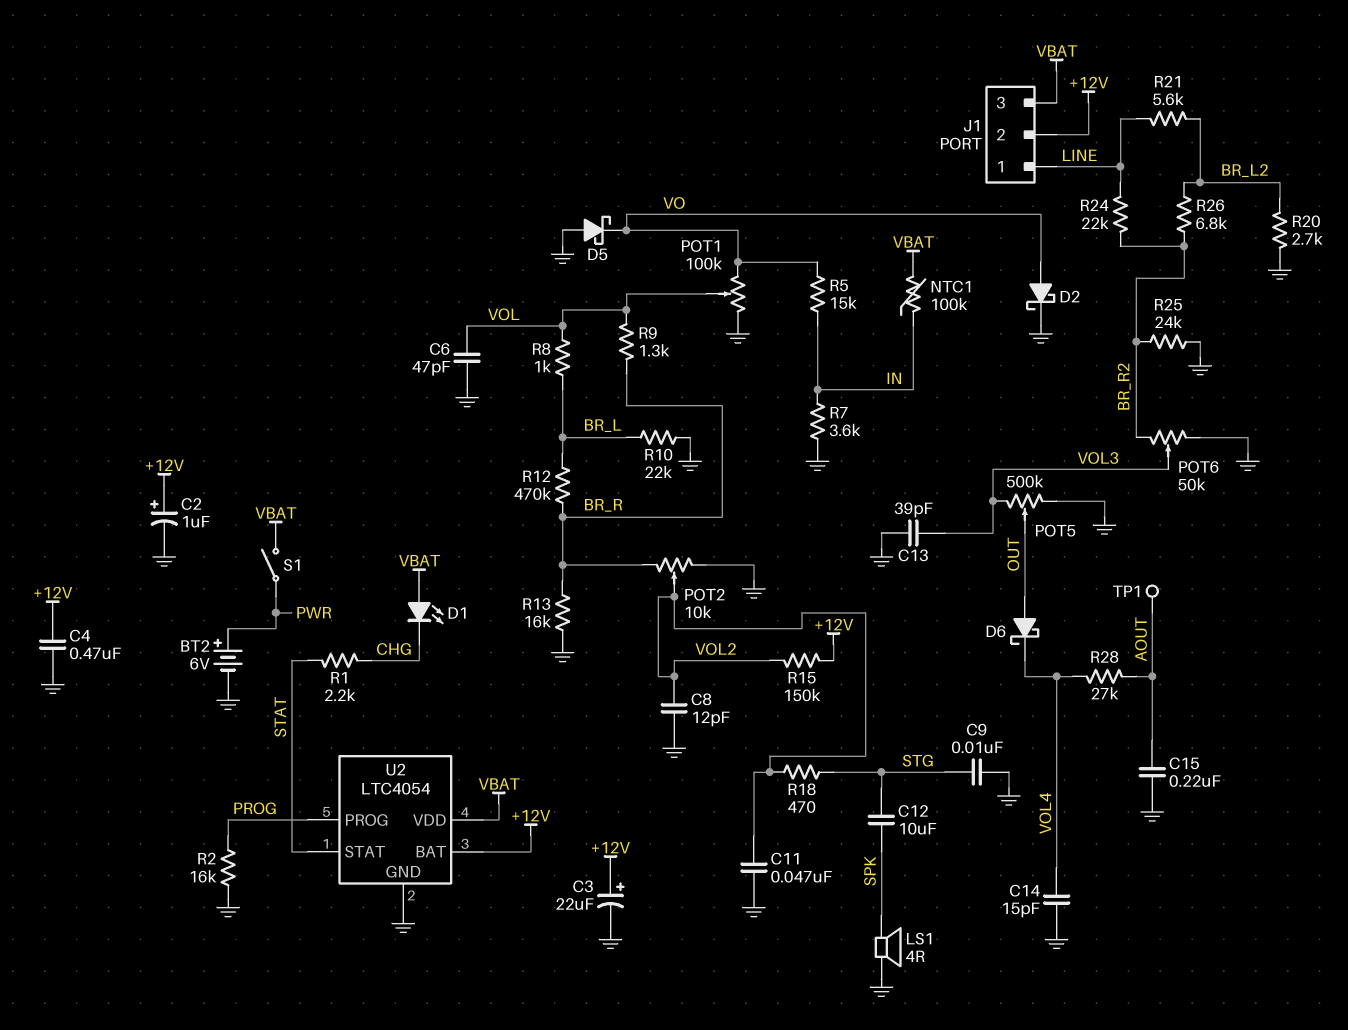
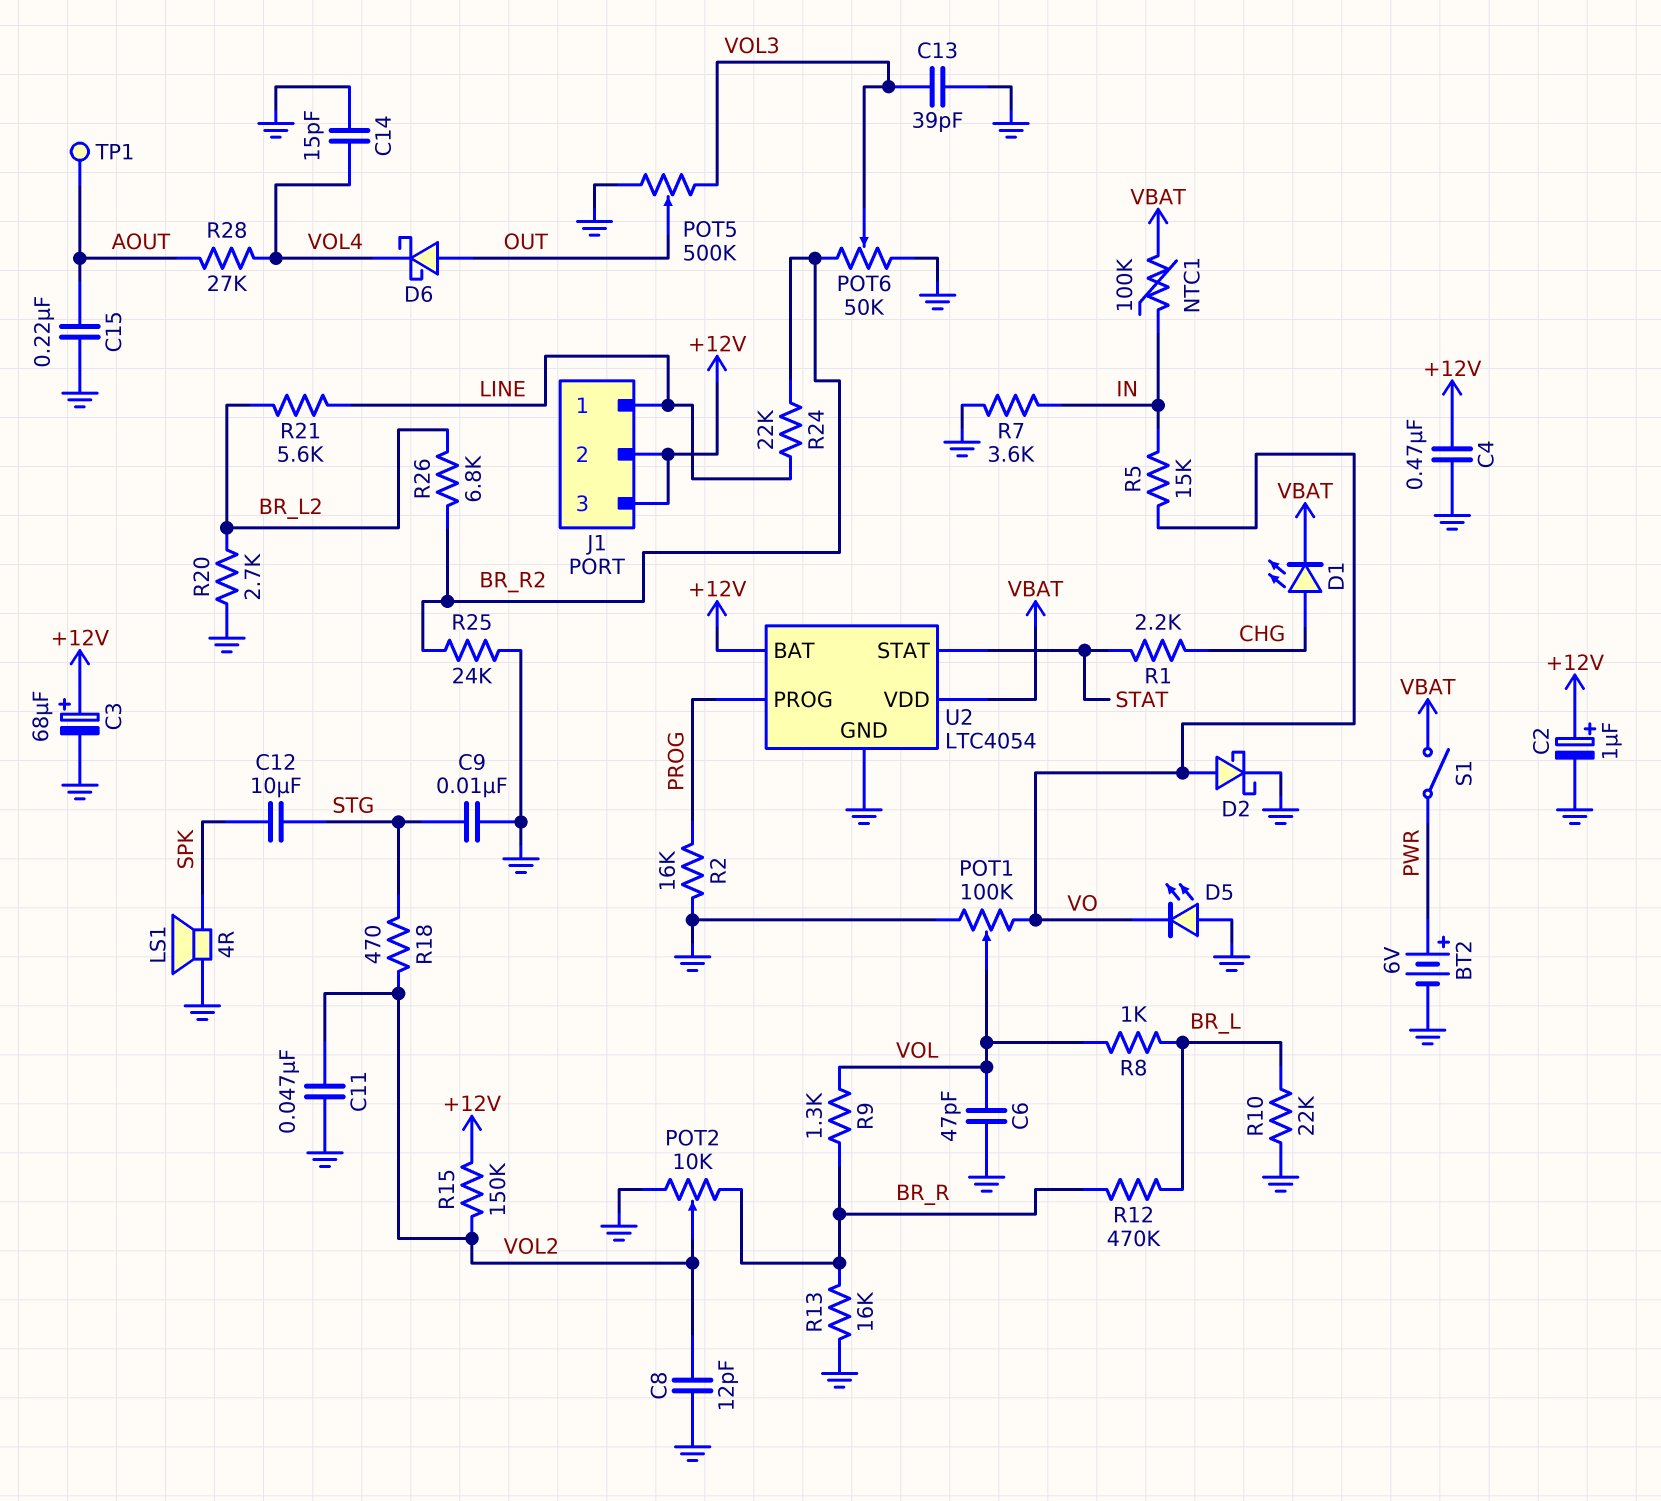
C3: 22uF (plus +12V, minus GND) -> 68uF (plus +12V, minus GND)
D1: LED (A VBAT, K CHG) -> LED (A CHG, K VBAT)
D5: schottky (A GND, K VO) -> LED (A GND, K VO)
J1 pin 3: VBAT -> +12V

